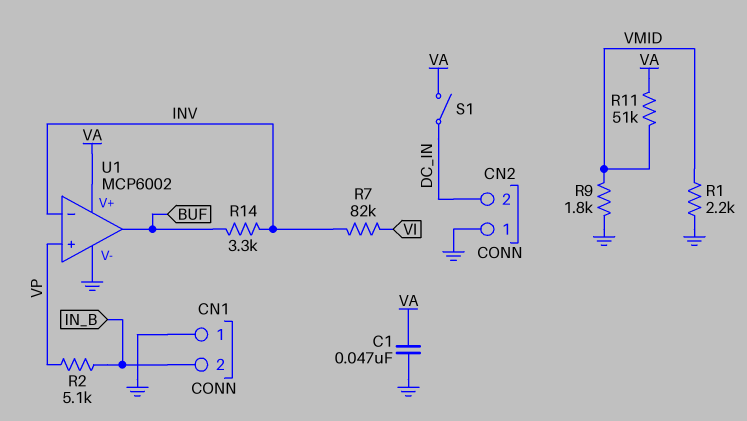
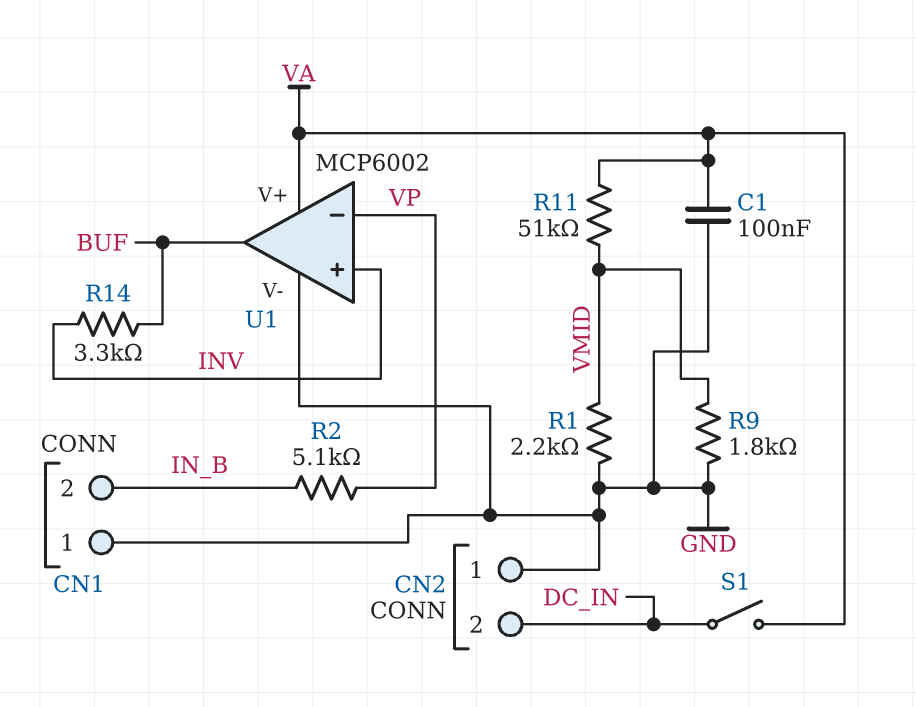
C1: 47nF (GND, VA) -> 100nF (GND, VA)
R7: 82k (INV, VI) -> none
U1 pin in+: VP -> INV
U1 pin in-: INV -> VP

